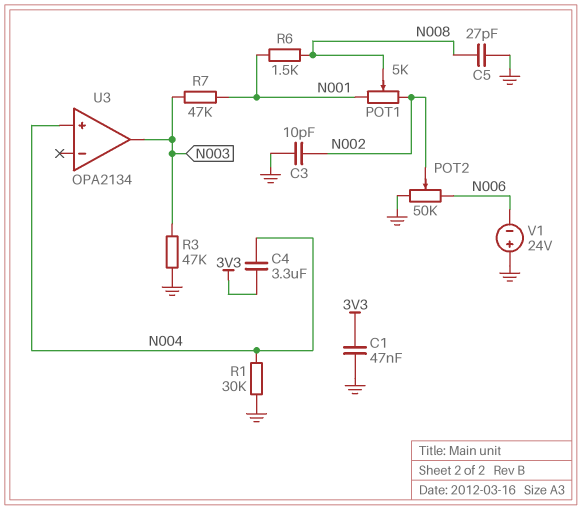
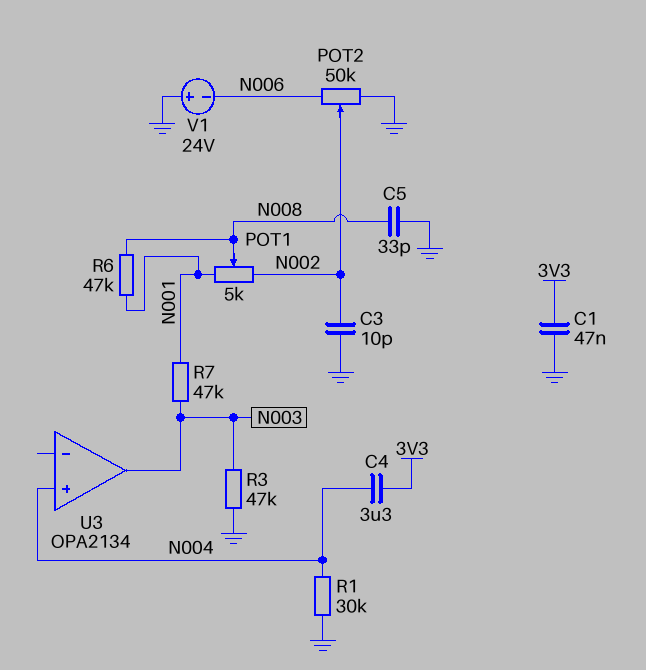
C5: 27pF (GND, N008) -> 33pF (GND, N008)
R6: 1.5k (N001, N008) -> 47k (N001, N008)

